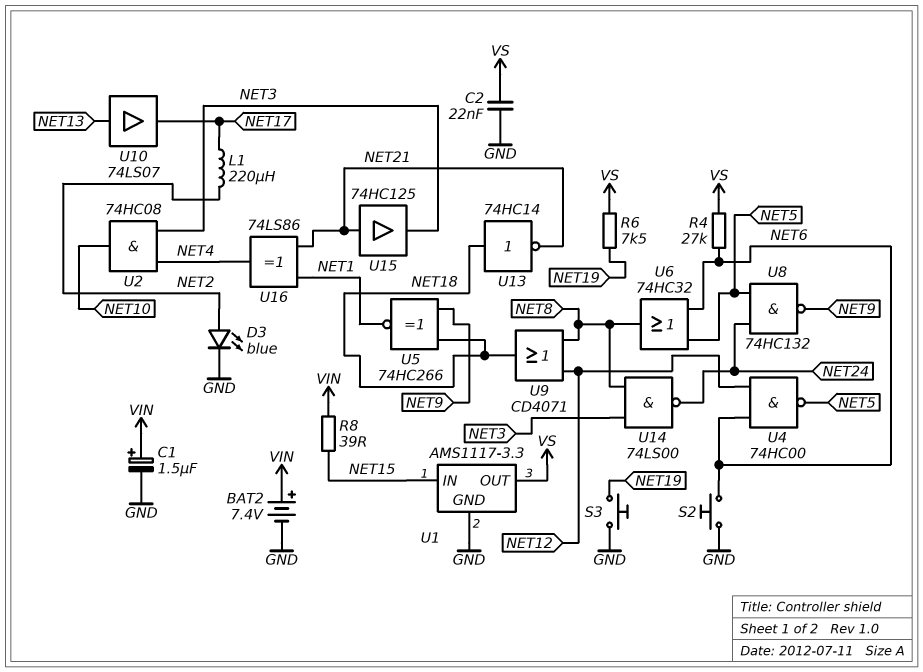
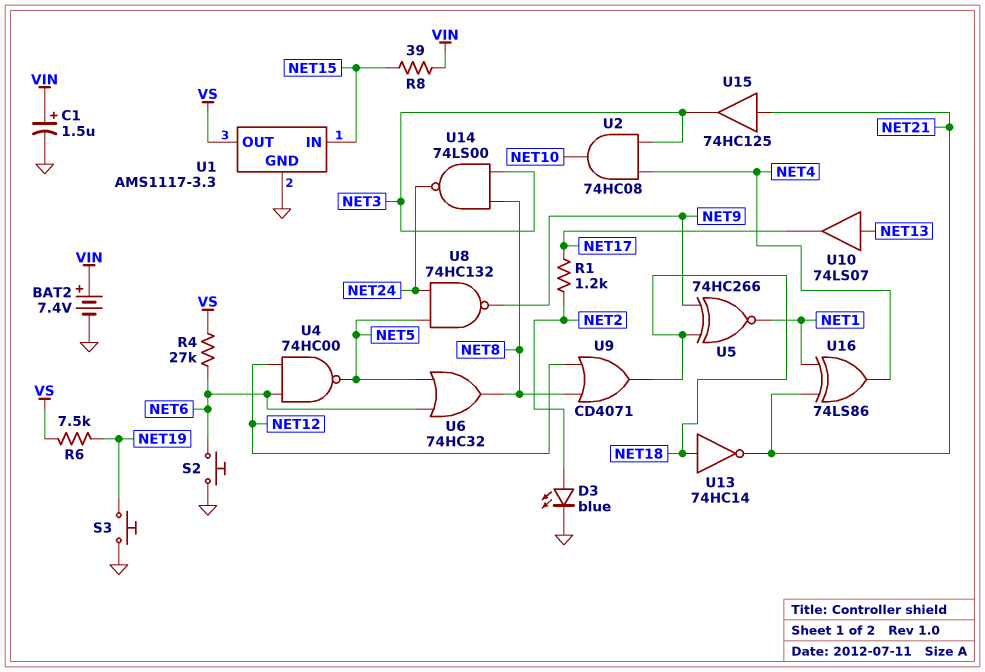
C2: 22nF (GND, VS) -> none
L1: 220uH (NET2, NET17) -> none
R1: none -> 1.2k (NET2, NET17)

